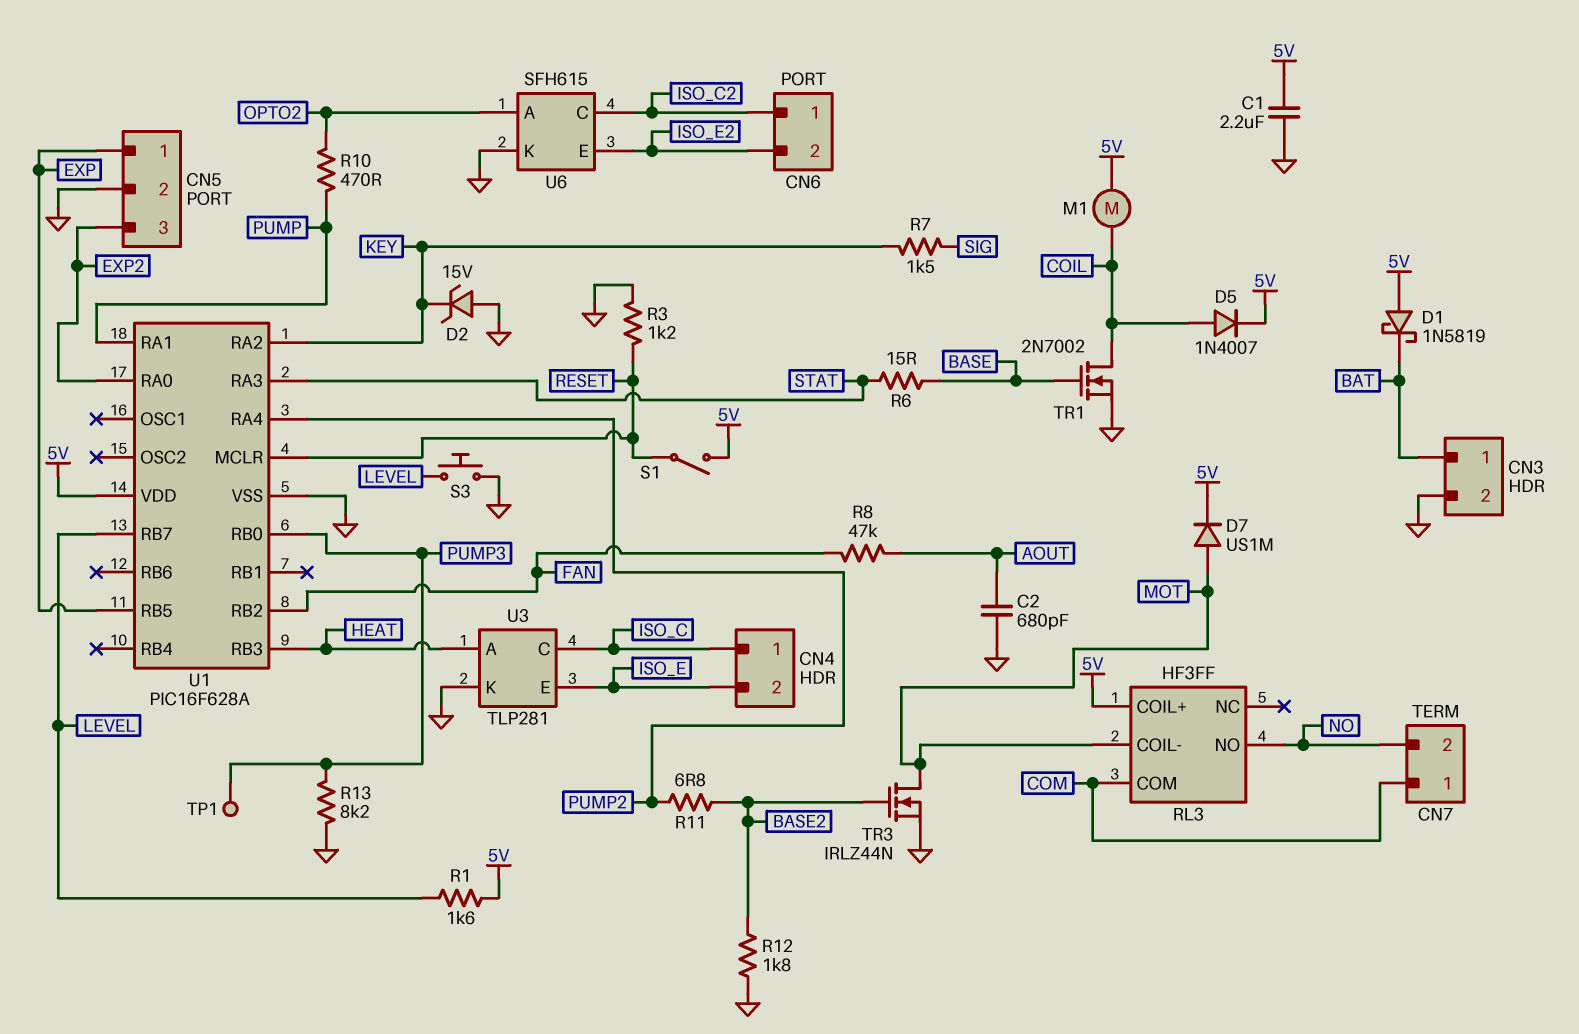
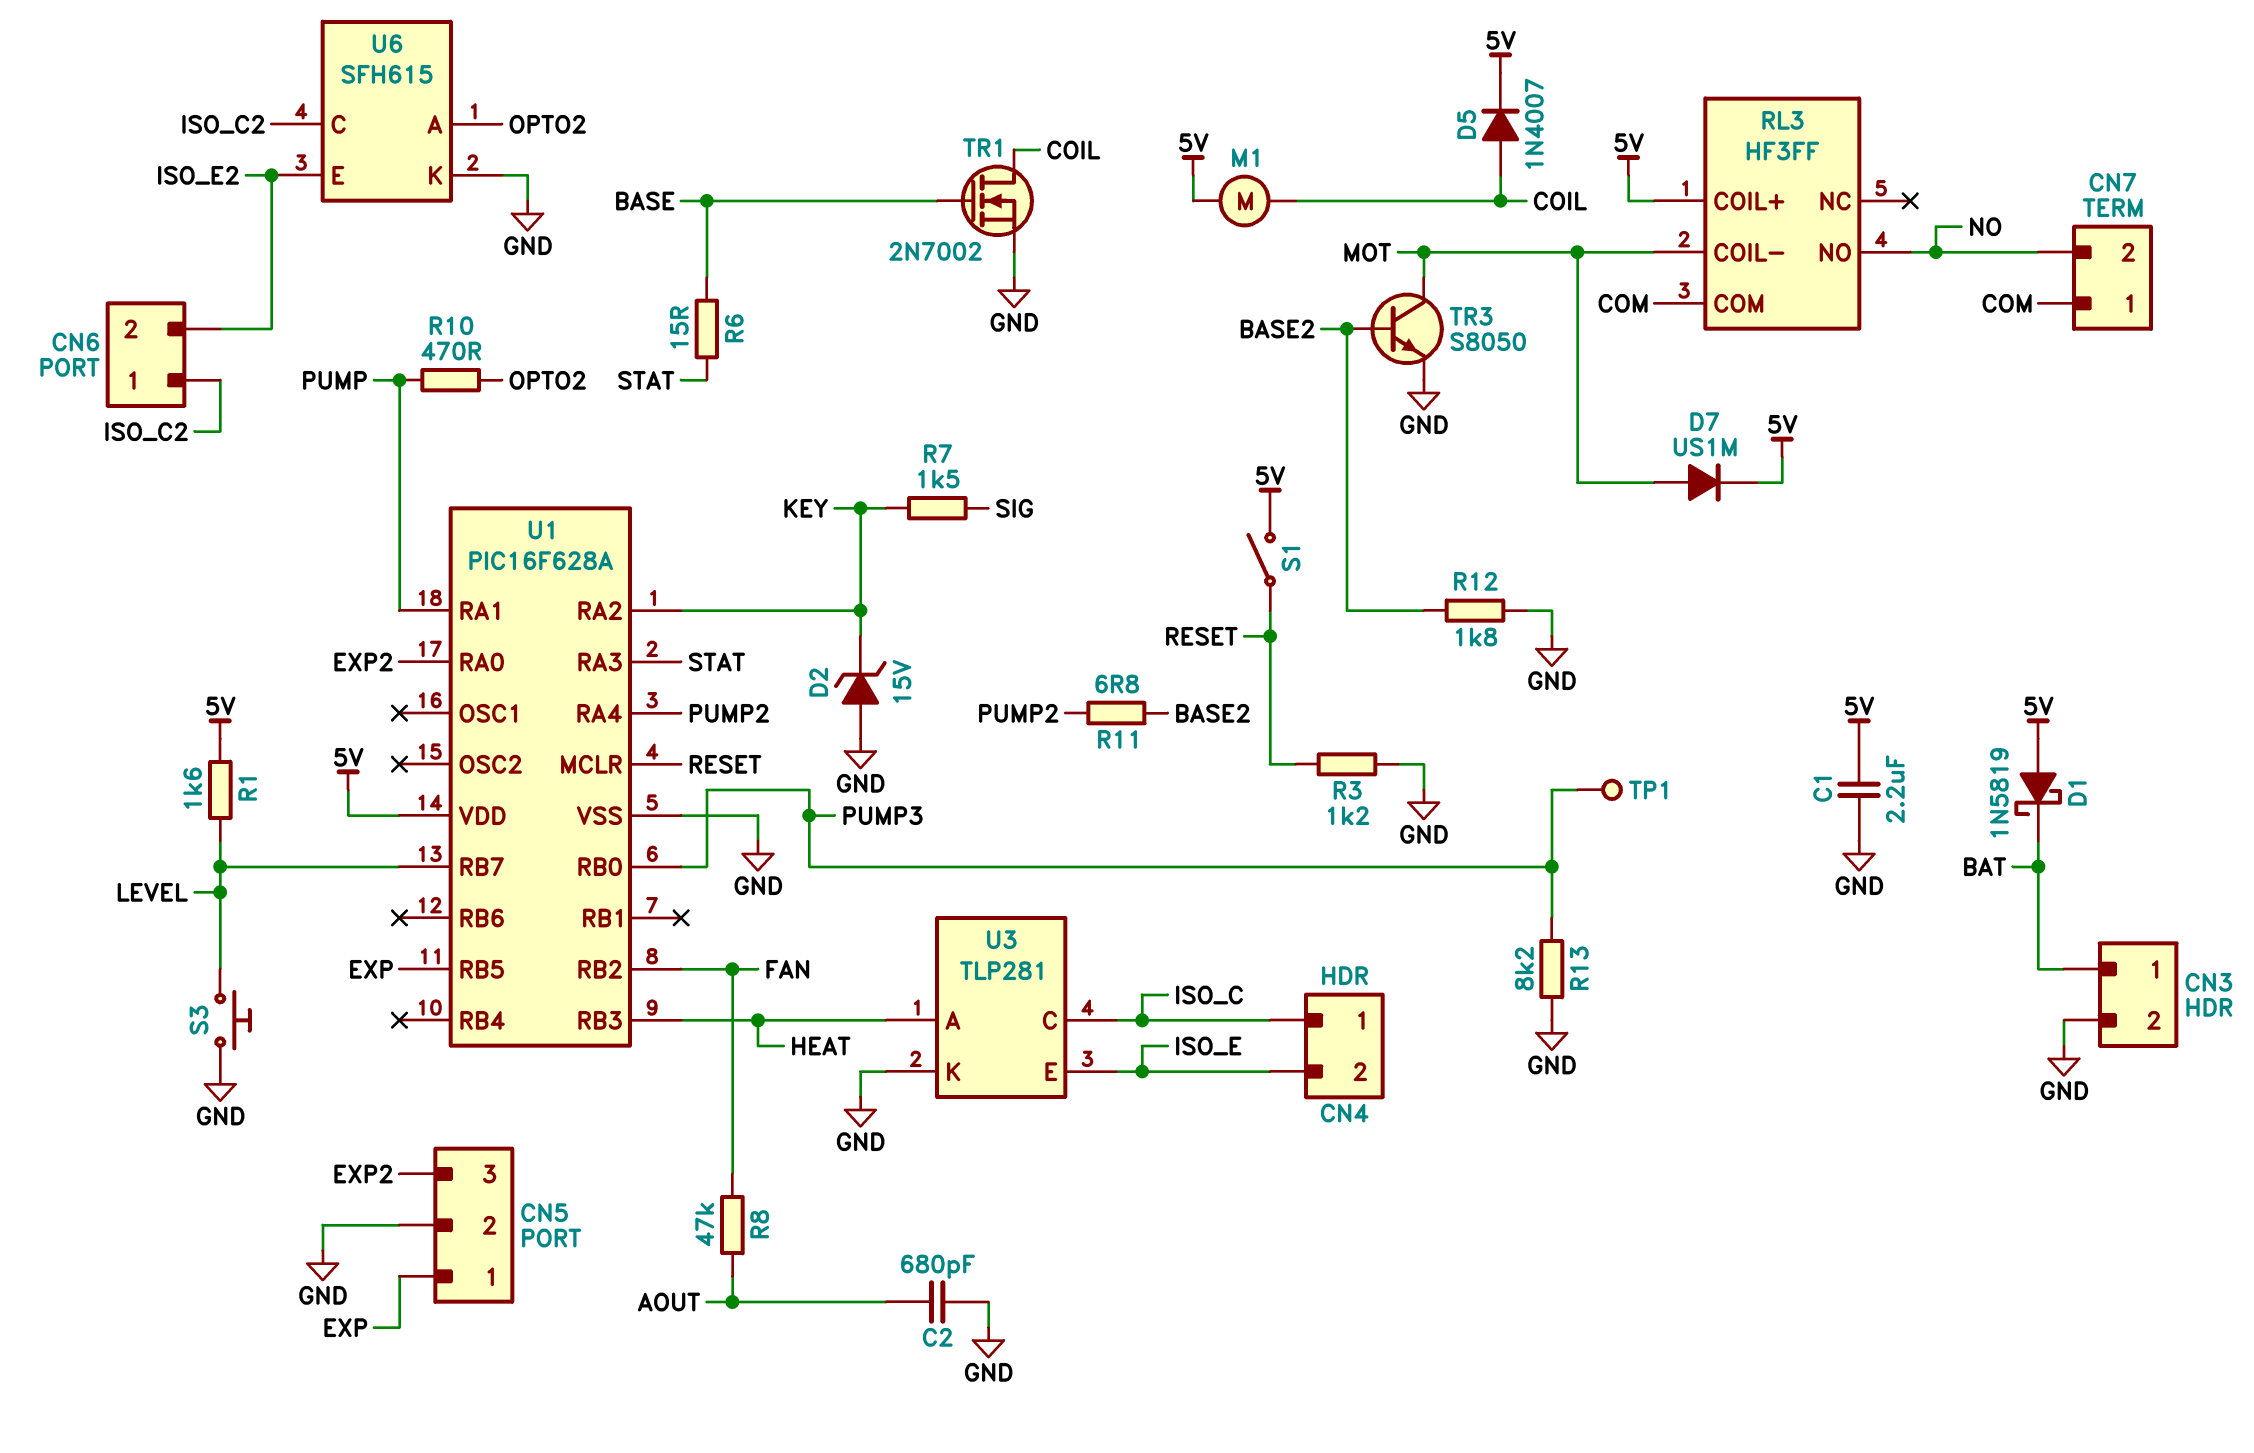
TR3: NMOS IRLZ44N (G BASE2, D MOT, S GND) -> NPN S8050 (B BASE2, C MOT, E GND)

